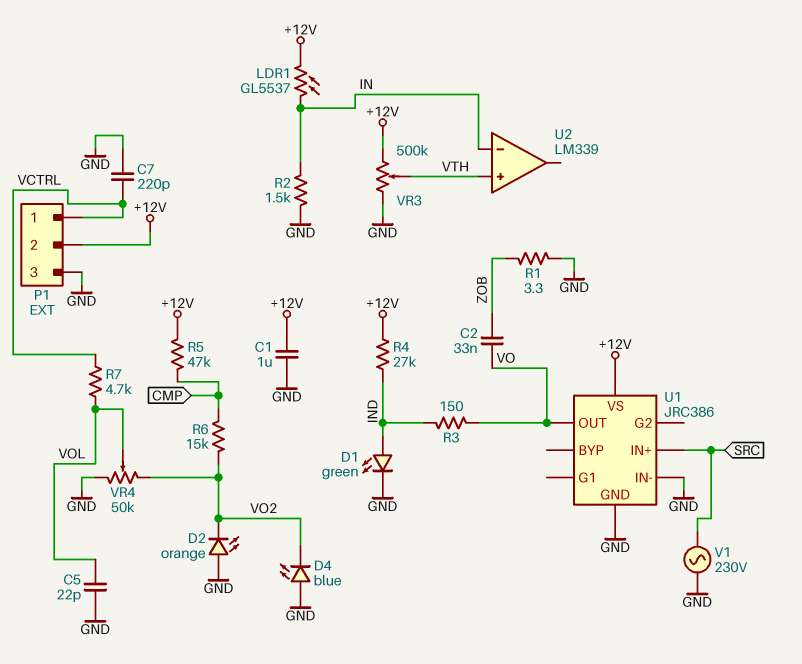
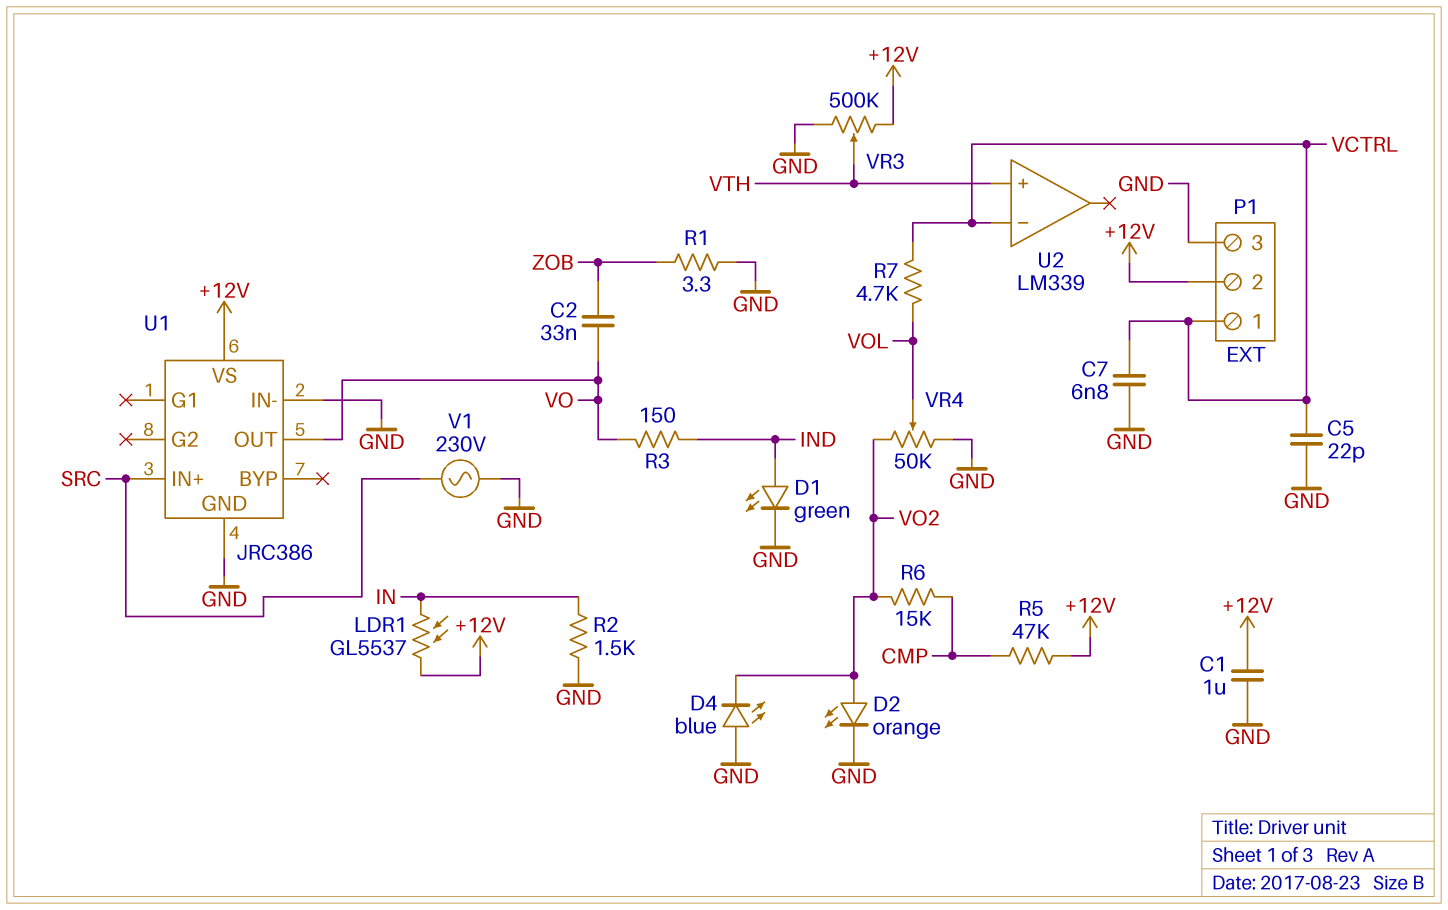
C5: 22pF (GND, VOL) -> 22pF (GND, VCTRL)
C7: 220pF (GND, VCTRL) -> 6.8nF (GND, VCTRL)
D2: LED orange (A GND, K VO2) -> LED orange (A VO2, K GND)
R4: 27k (+12V, IND) -> none
U2 pin in-: IN -> VCTRL

